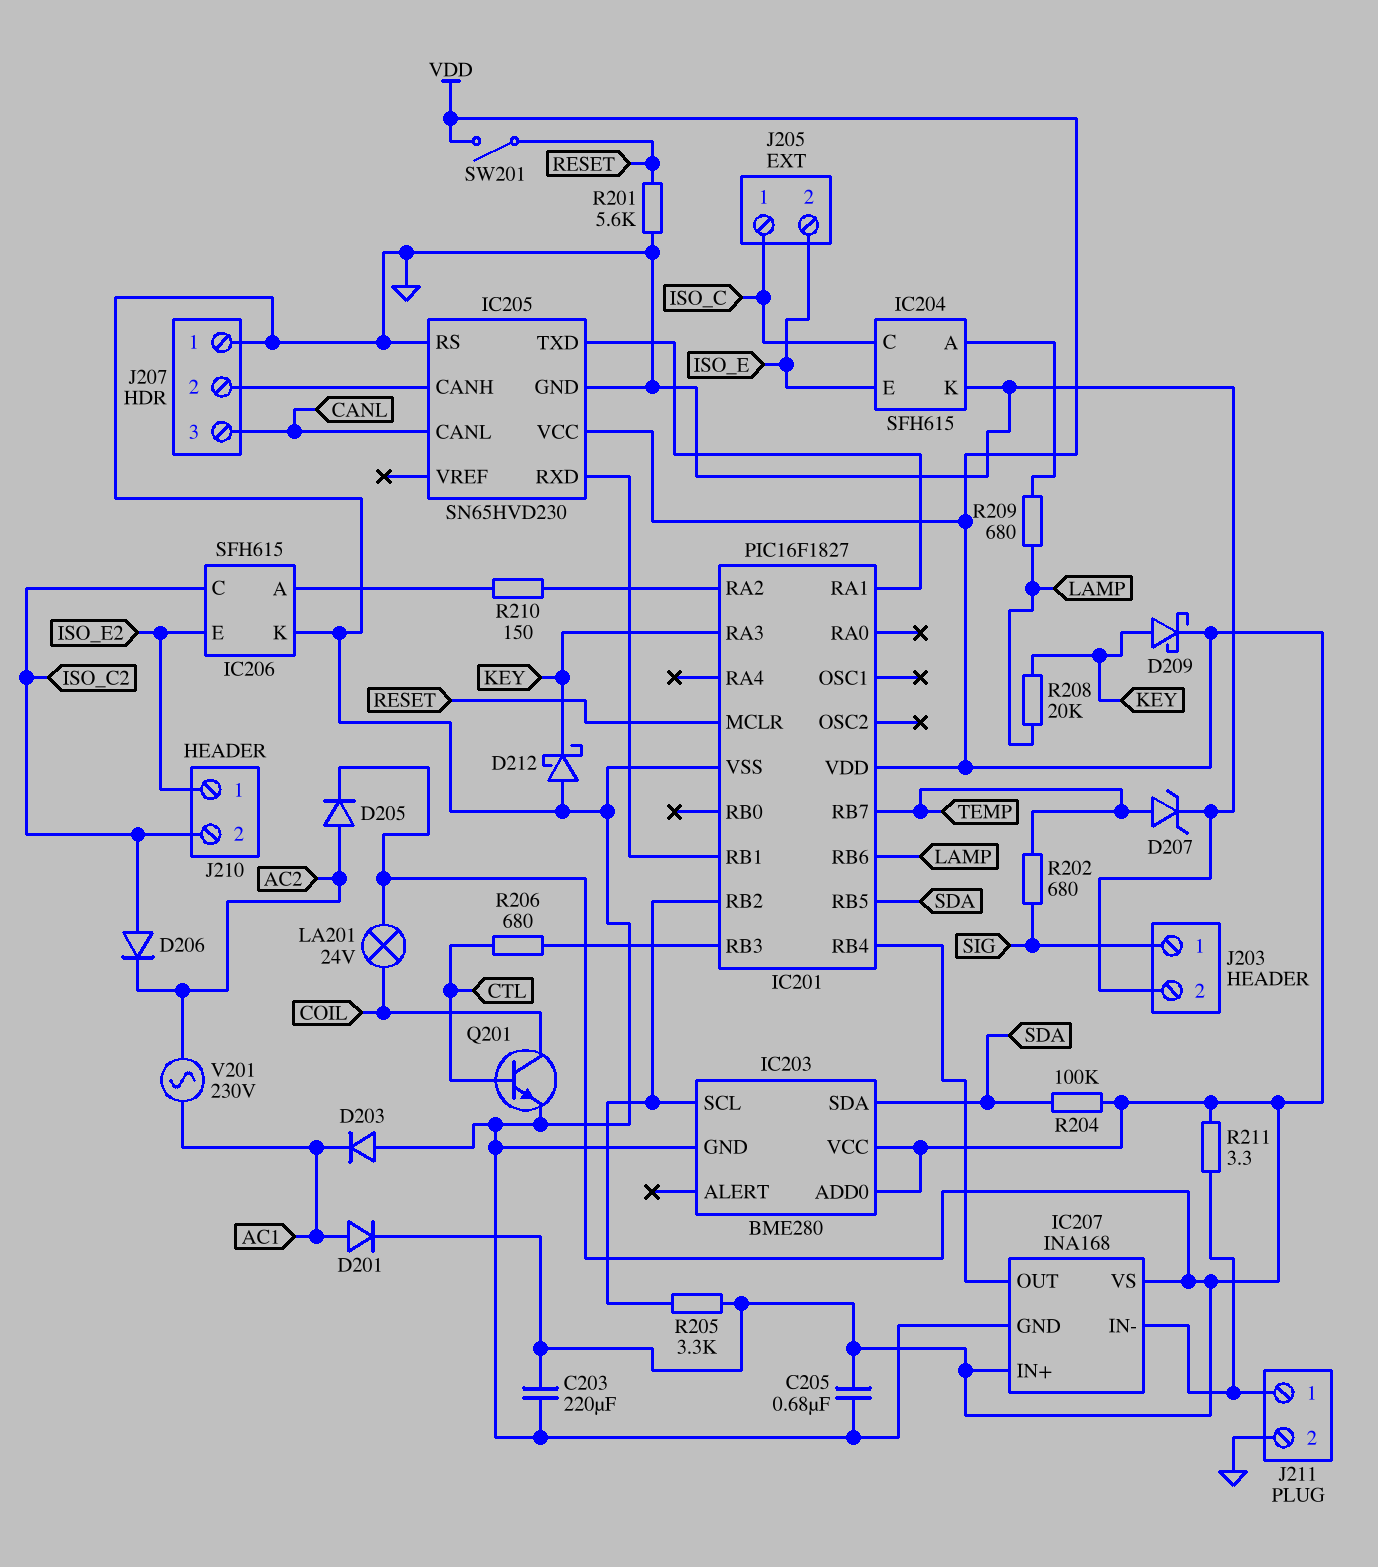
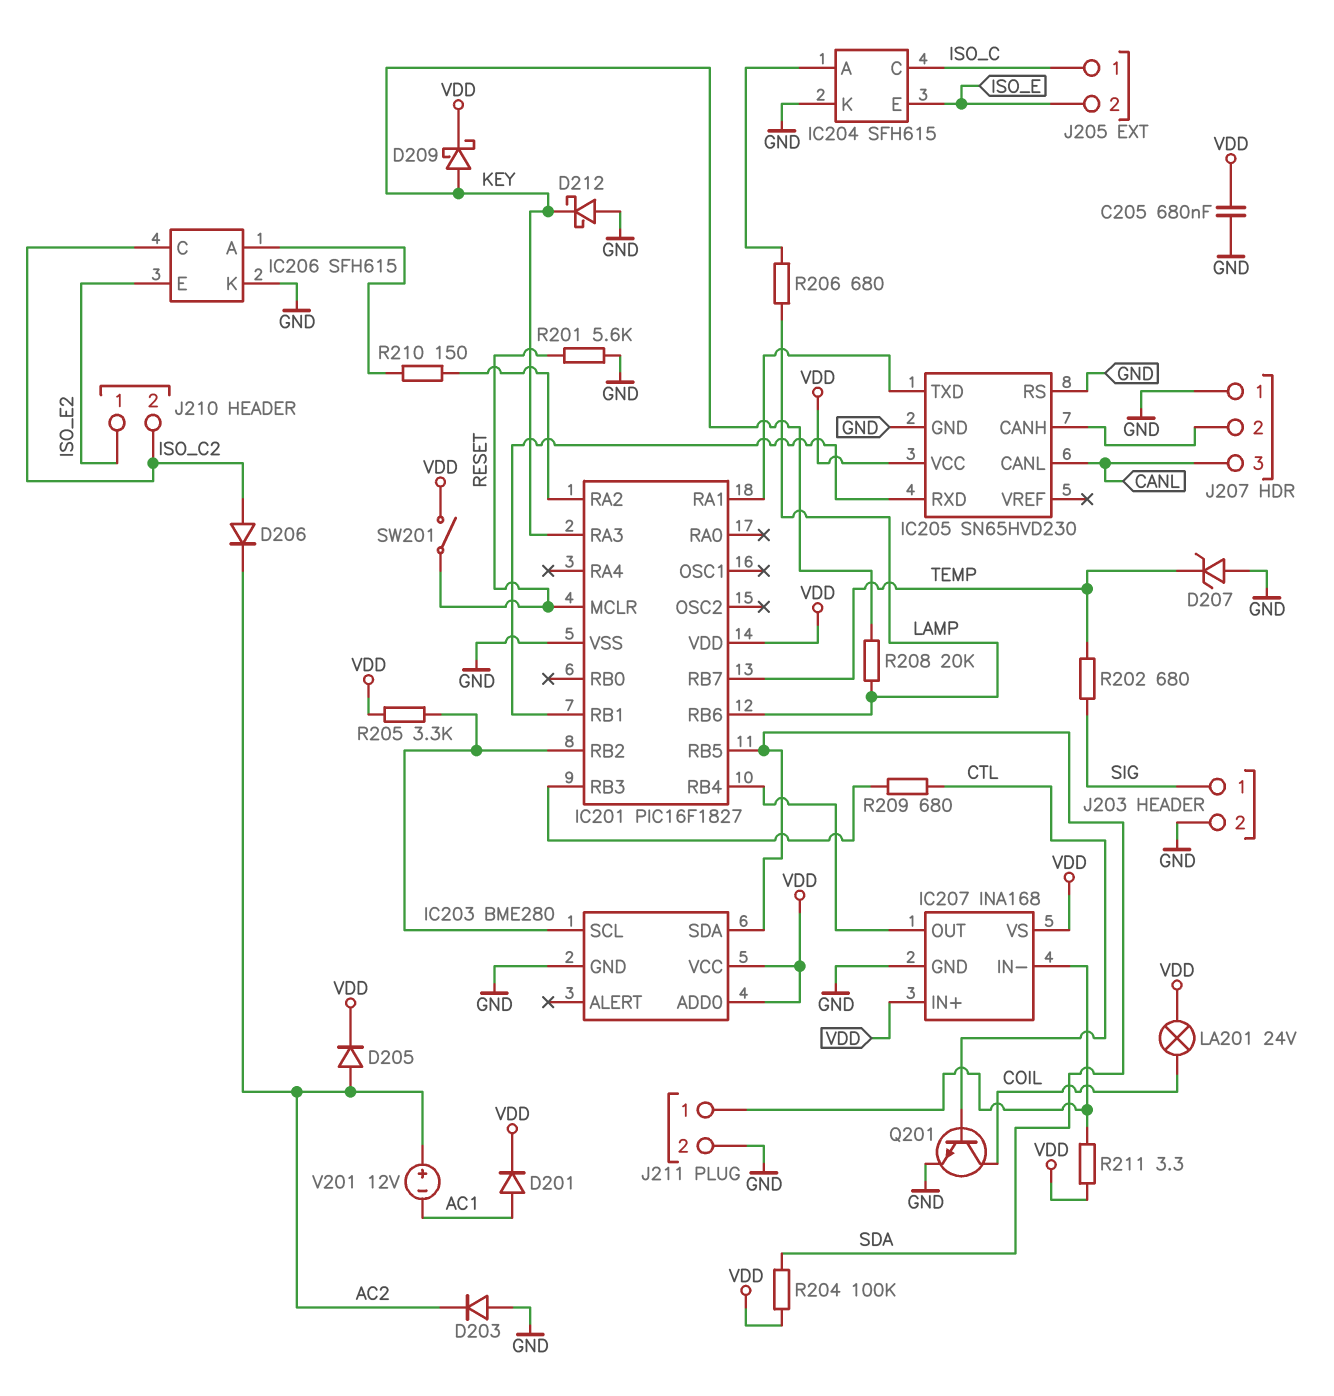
C203: 220uF (GND, VDD) -> none
D203: diode (A GND, K AC1) -> diode (A GND, K AC2)
D207: zener (A TEMP, K GND) -> zener (A GND, K TEMP)
R206: 680 (CTL, IC201/RB3) -> 680 (IC204/A, LAMP)
R209: 680 (IC204/A, LAMP) -> 680 (CTL, IC201/RB3)
V201: AC 230V (AC1, AC2) -> 12V (plus AC2, minus AC1)

